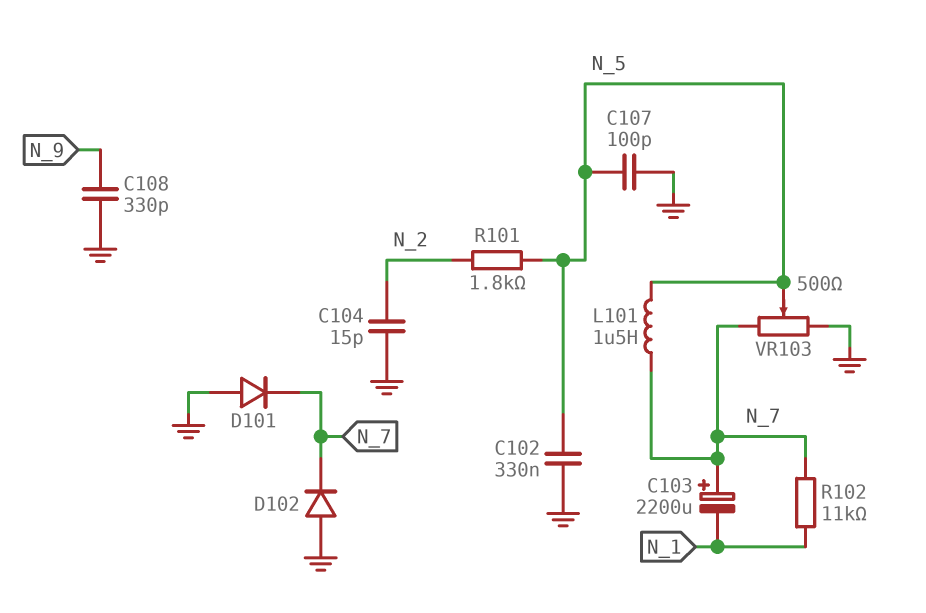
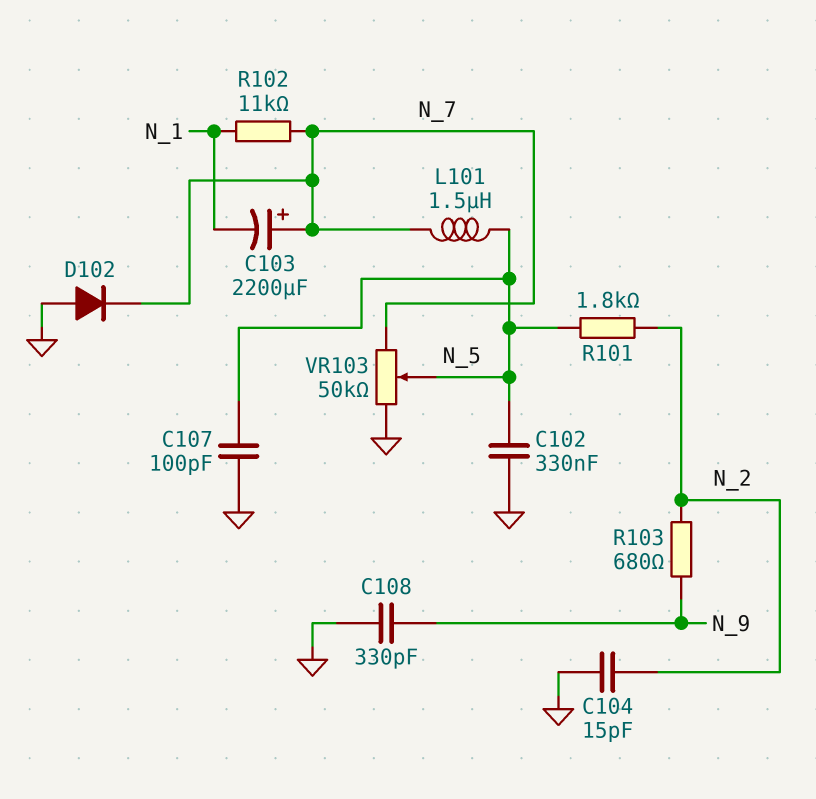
D101: diode (A GND, K N_7) -> none
R103: none -> 680 (N_2, N_9)
VR103: 500 (GND, N_7, wiper N_5) -> 50k (GND, N_7, wiper N_5)

